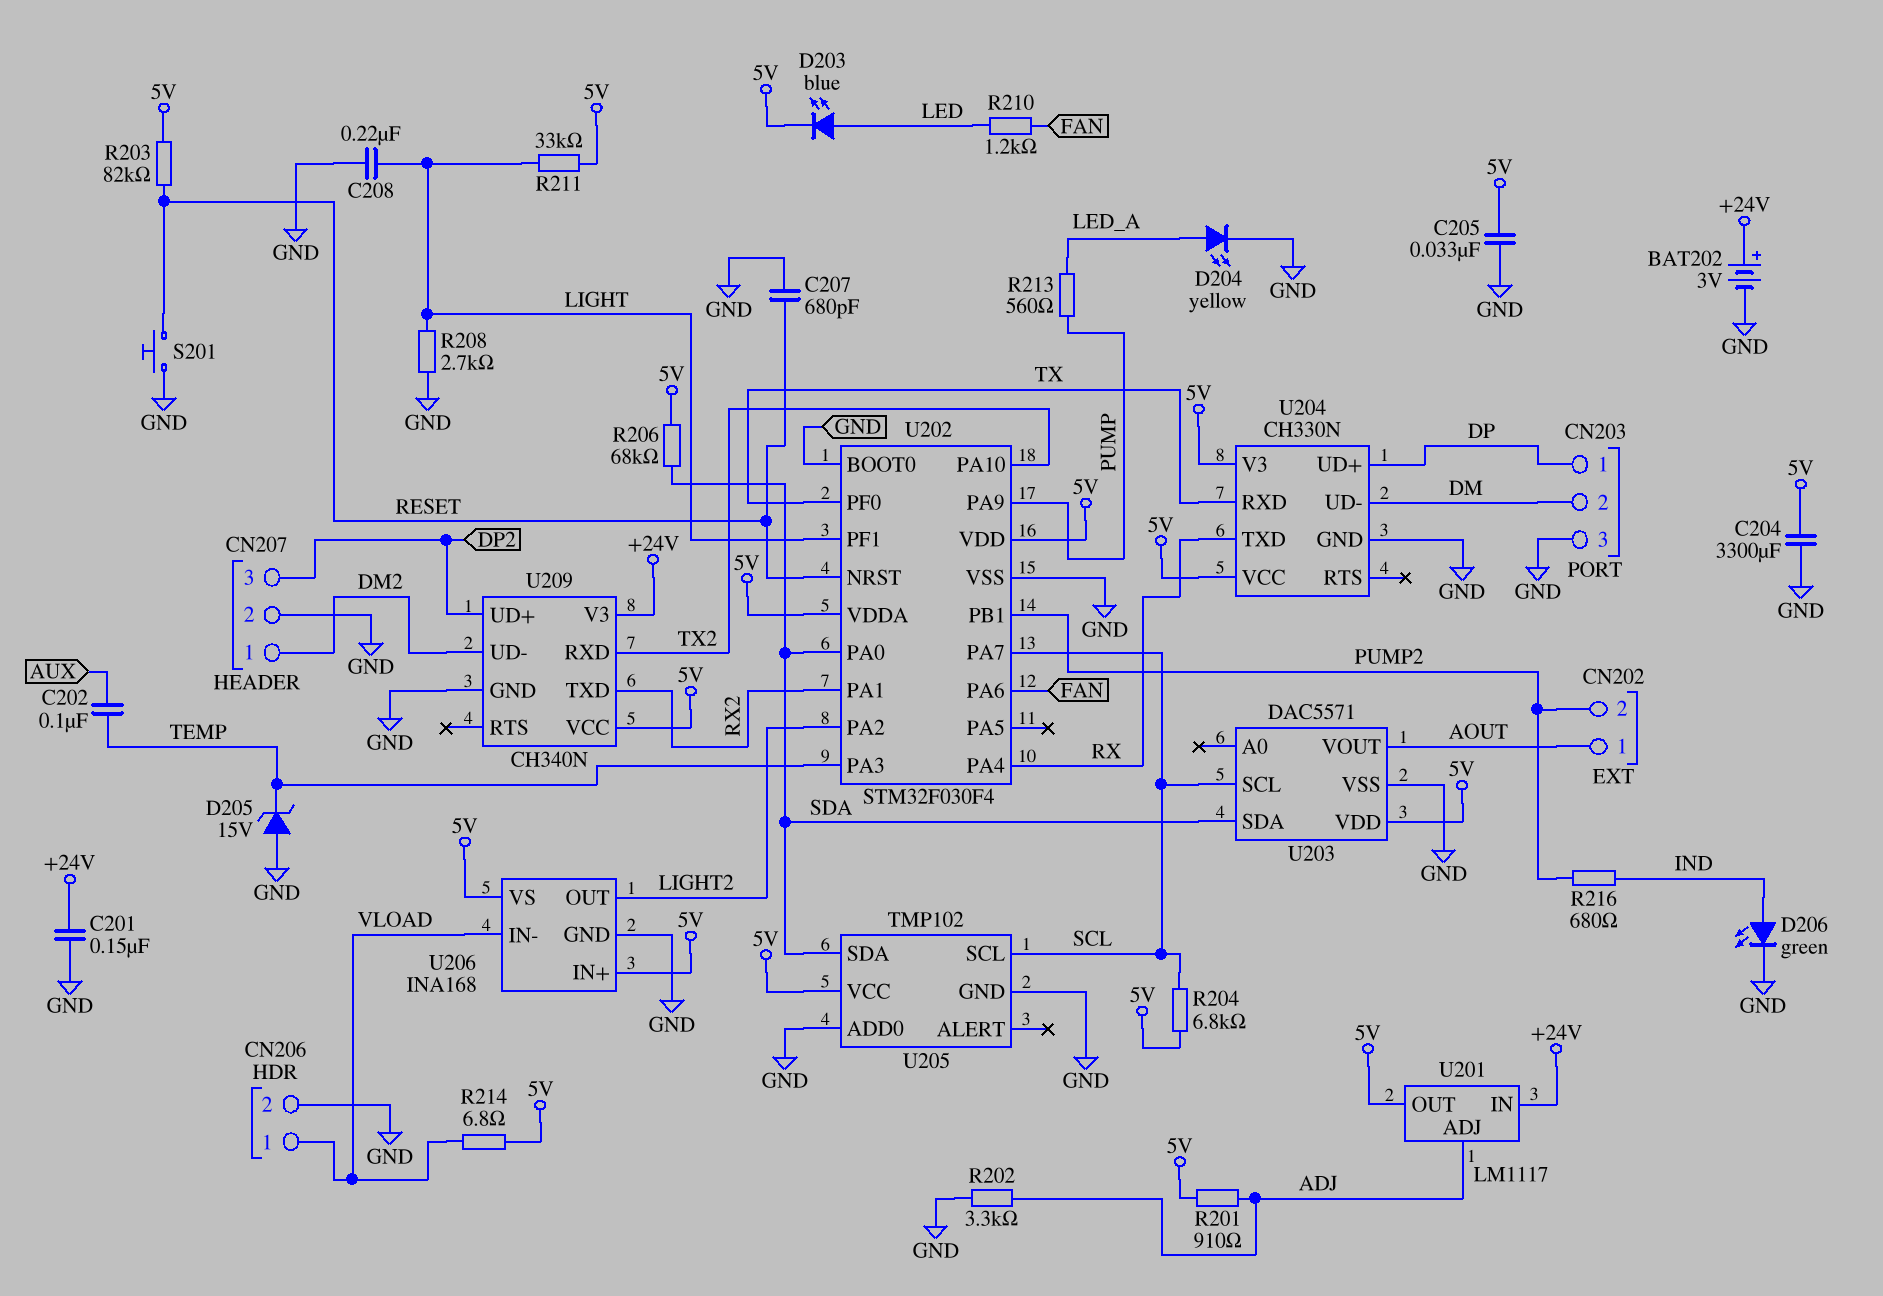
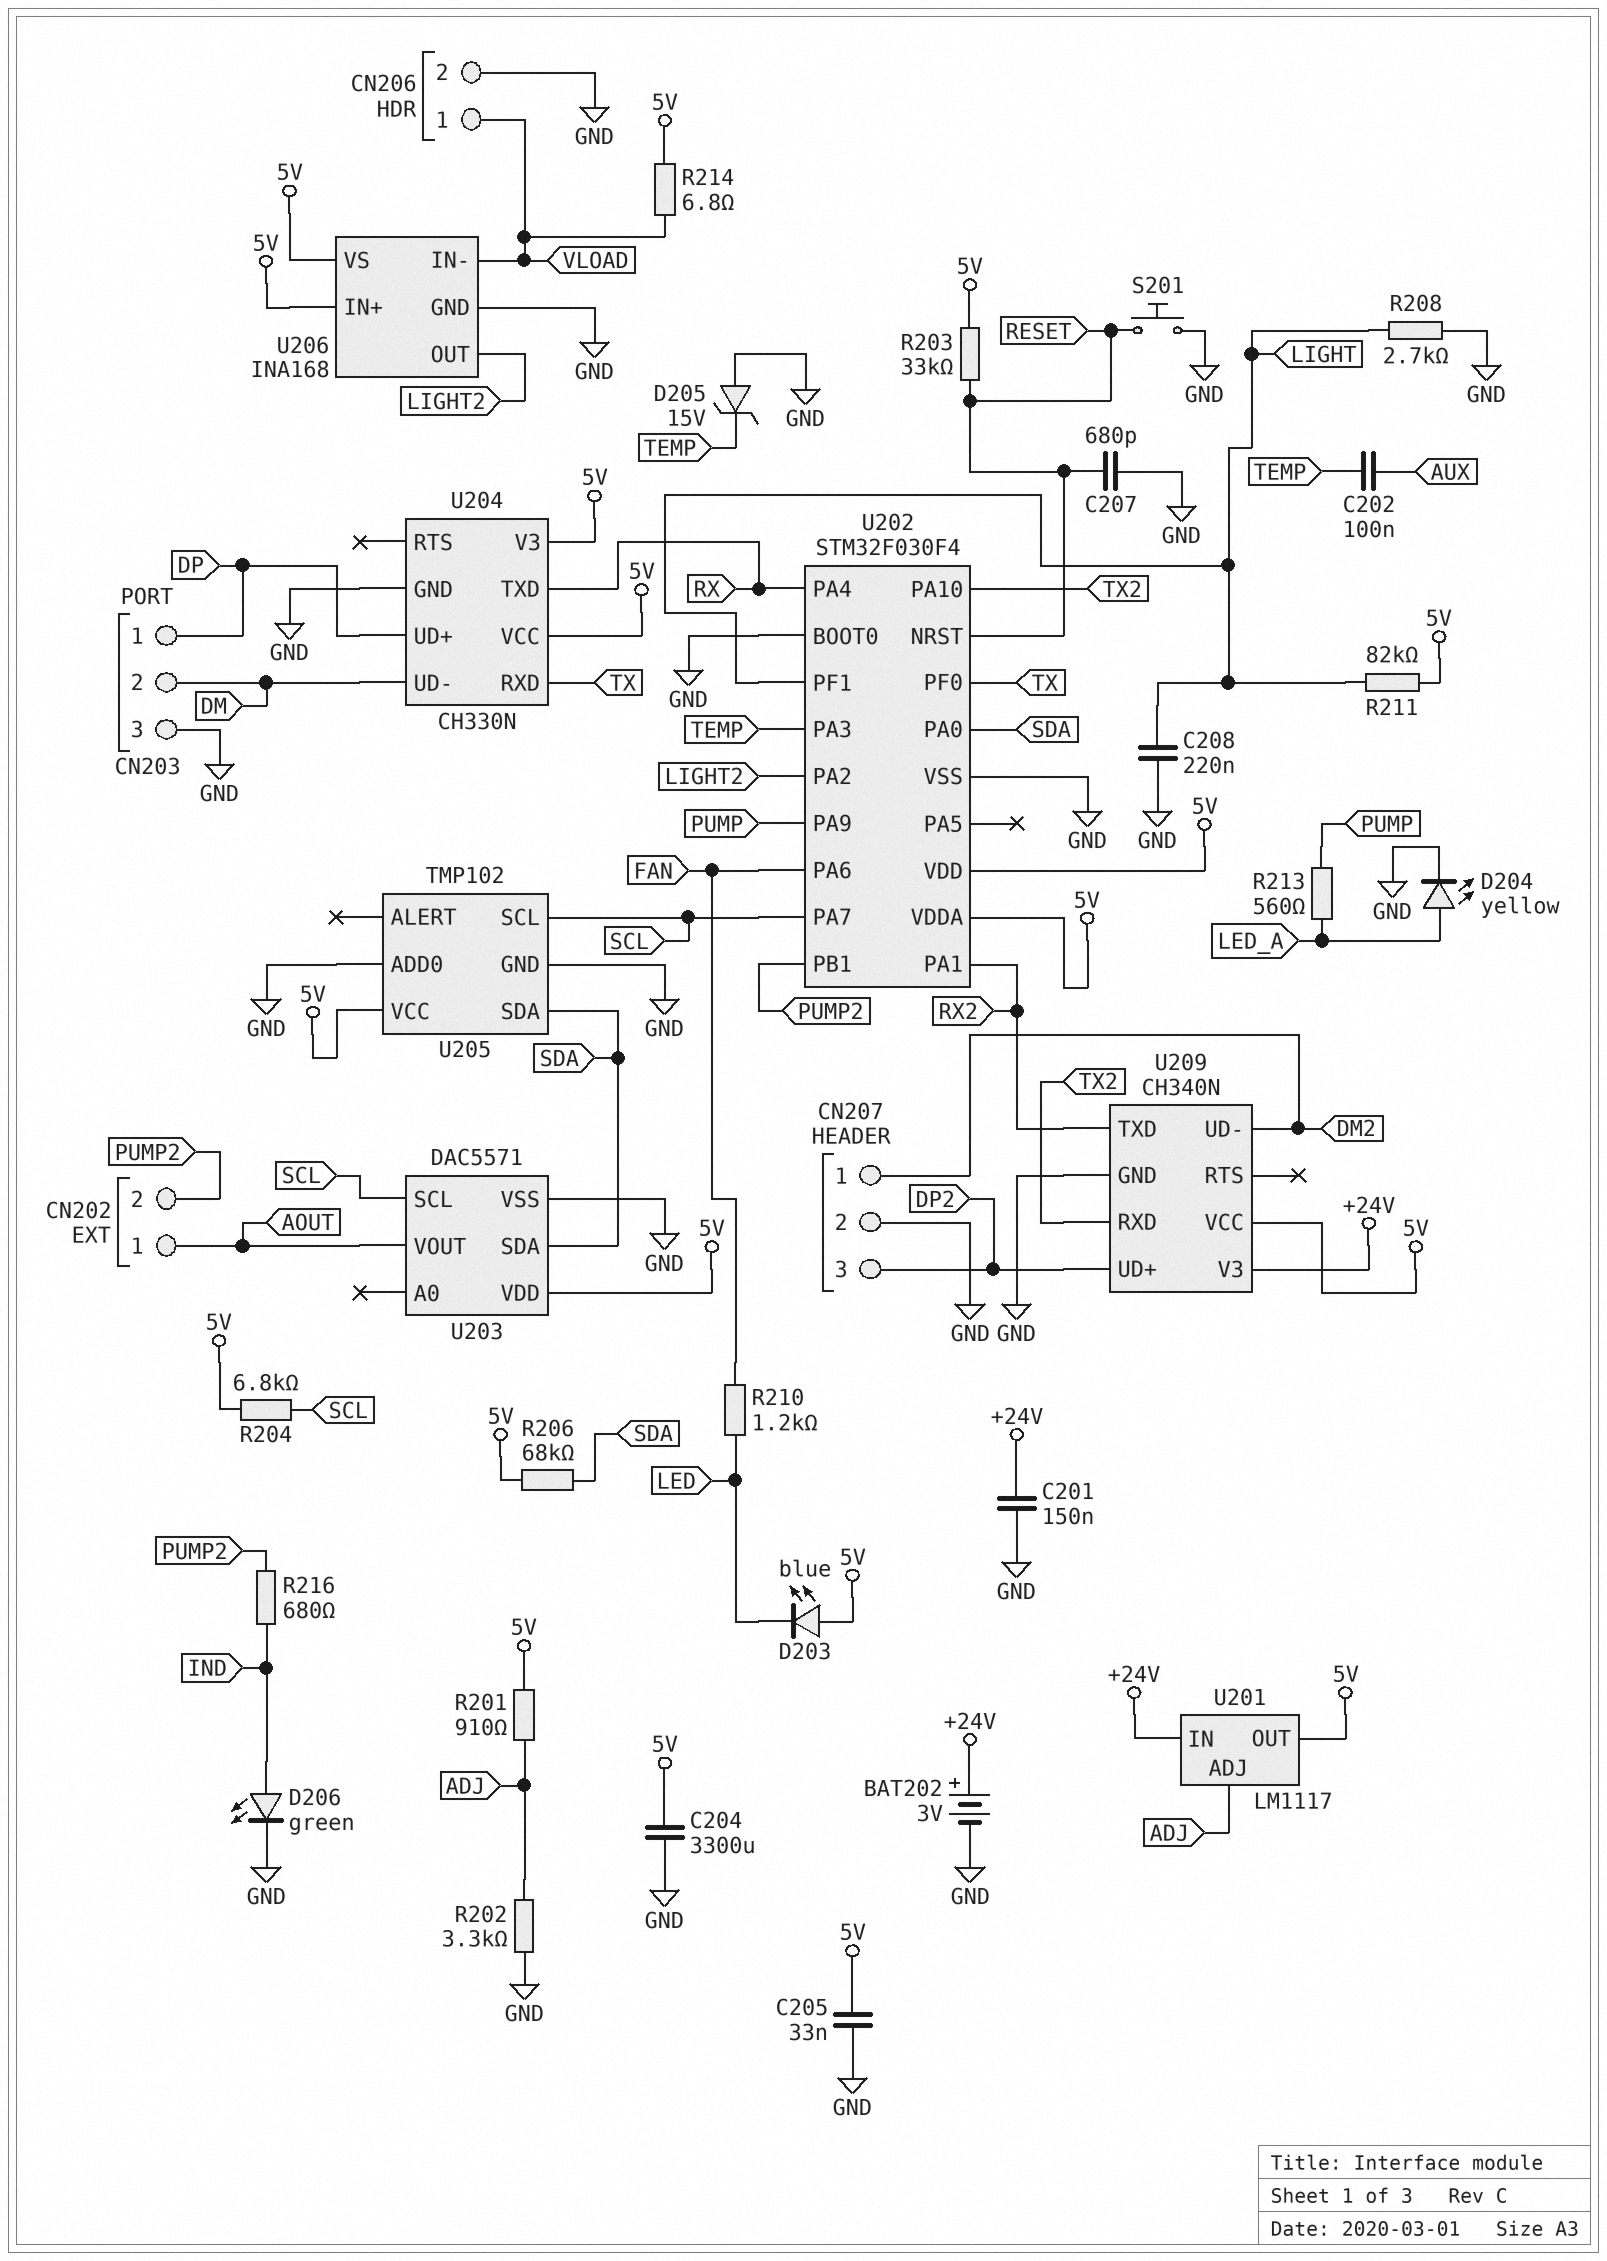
D203: LED blue (A LED, K 5V) -> LED blue (A 5V, K LED)
R203: 82k (5V, RESET) -> 33k (5V, RESET)
R211: 33k (5V, LIGHT) -> 82k (5V, LIGHT)

